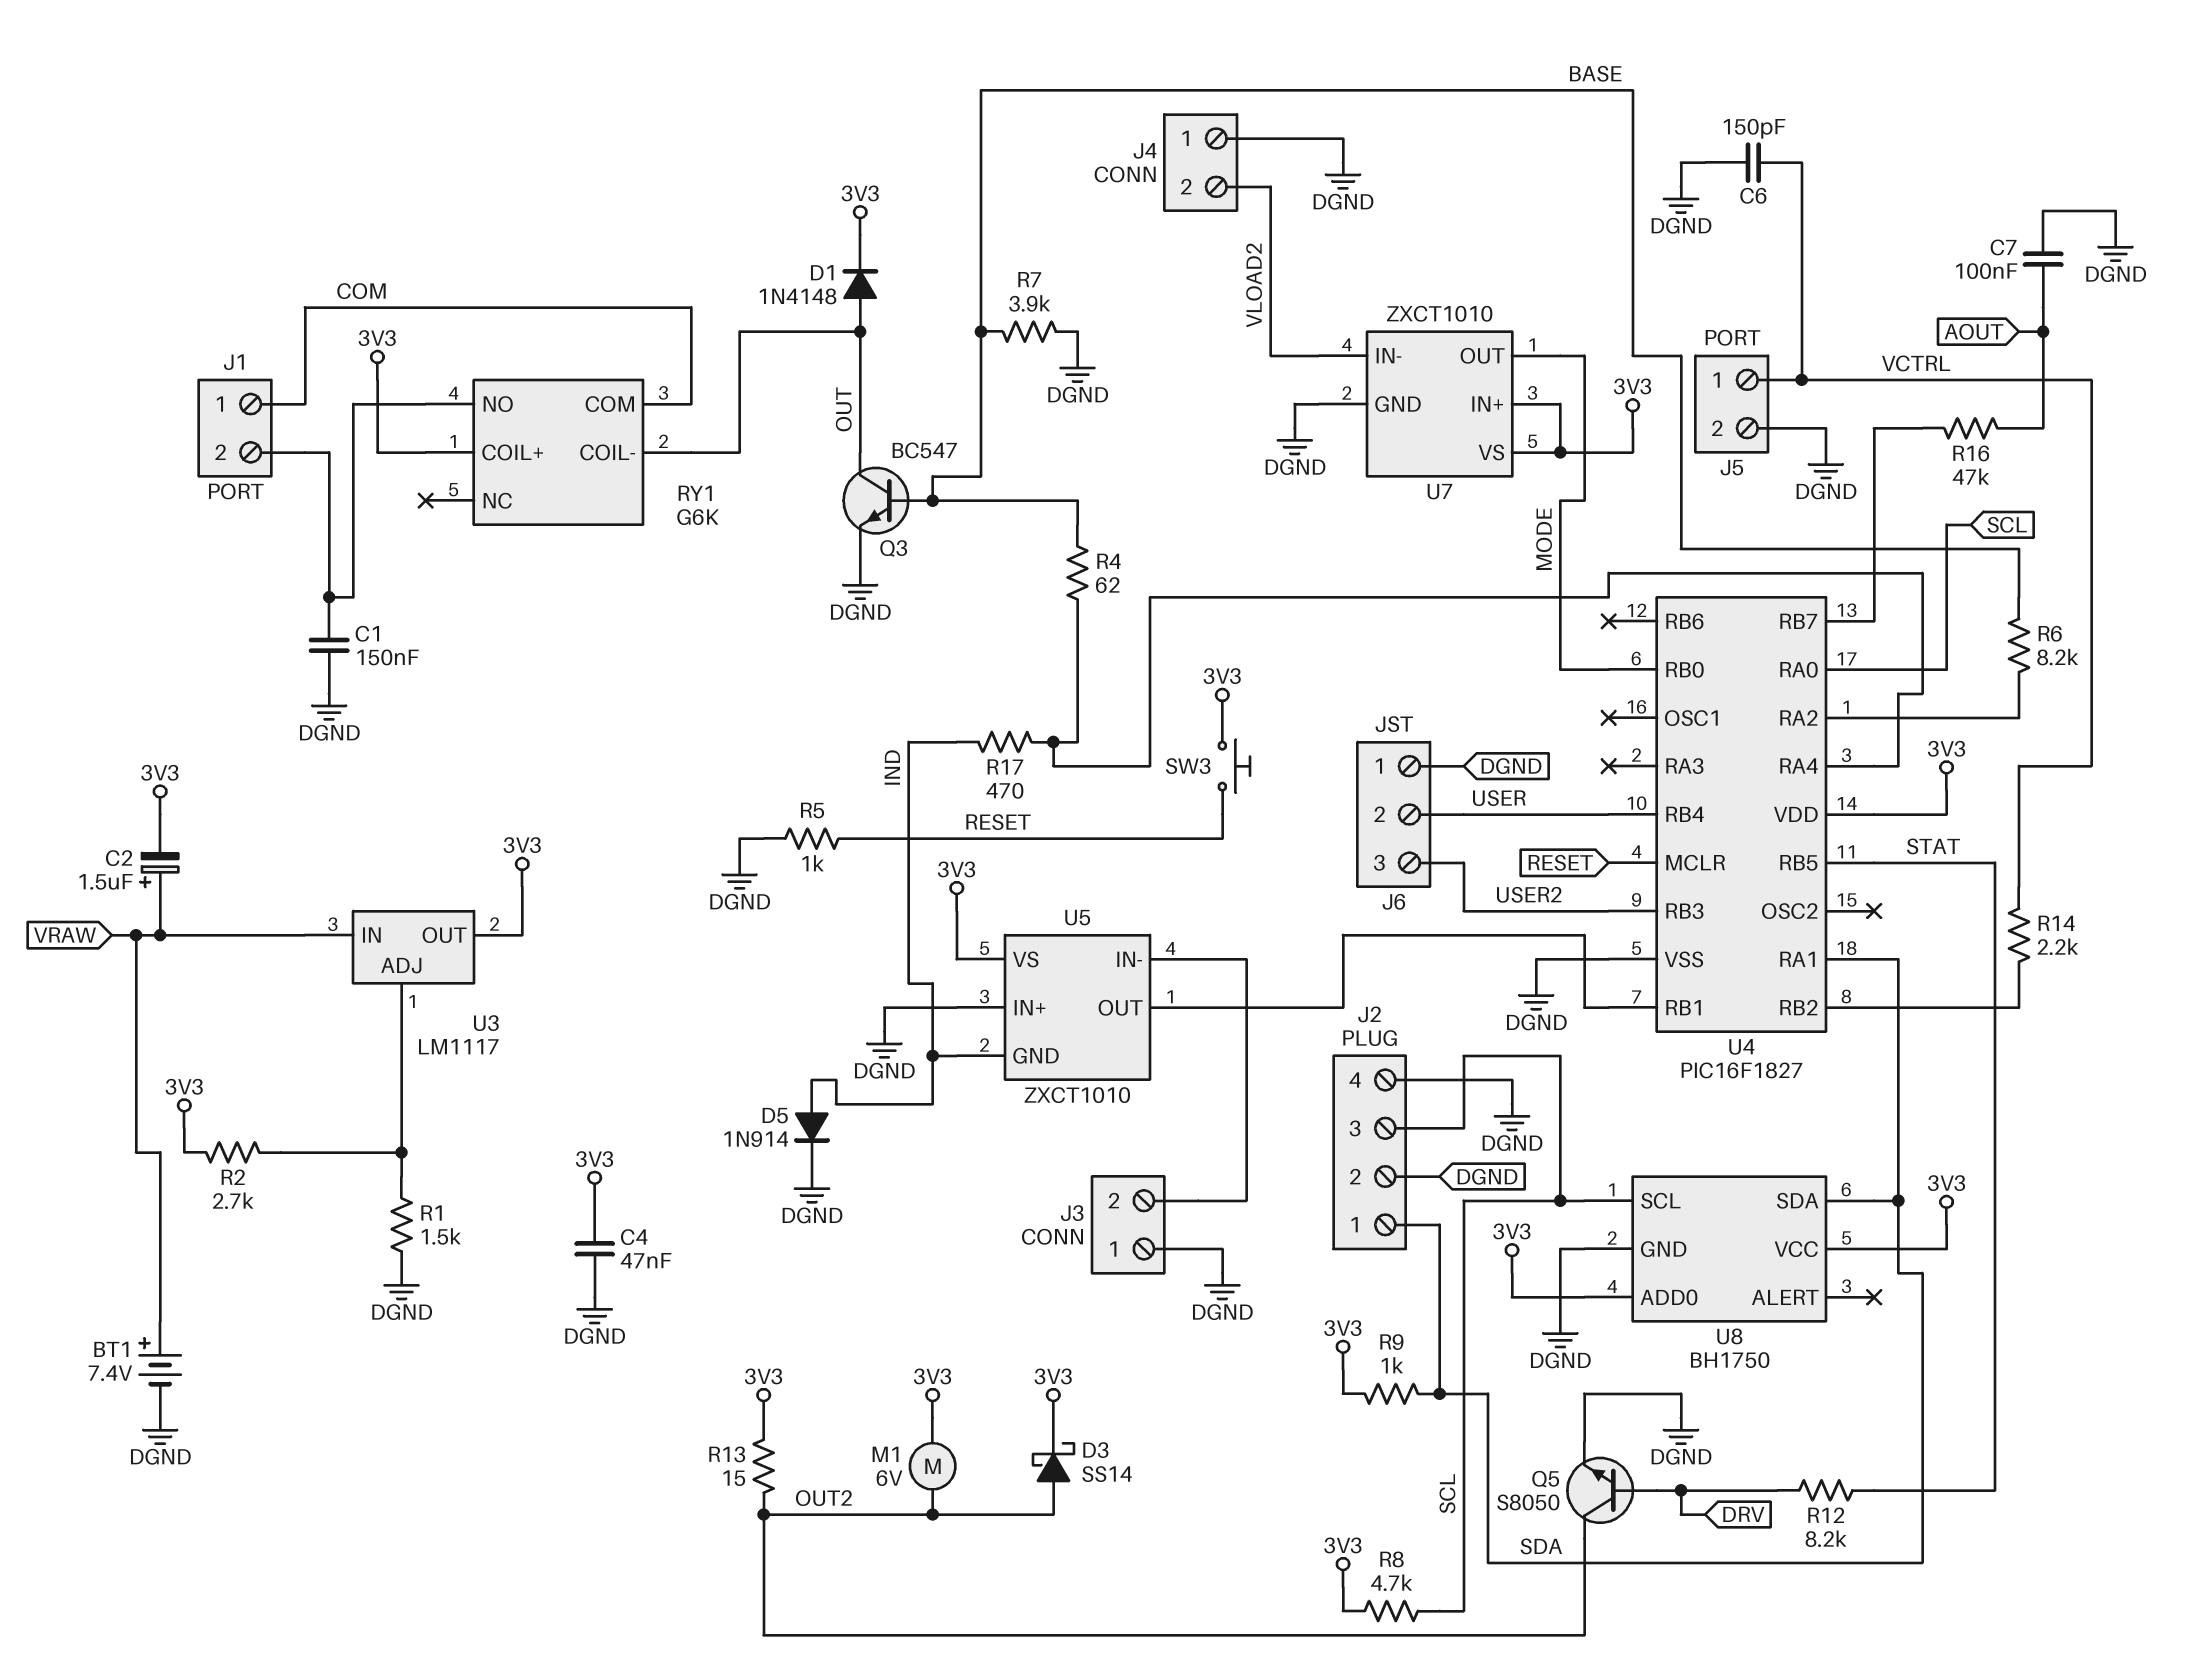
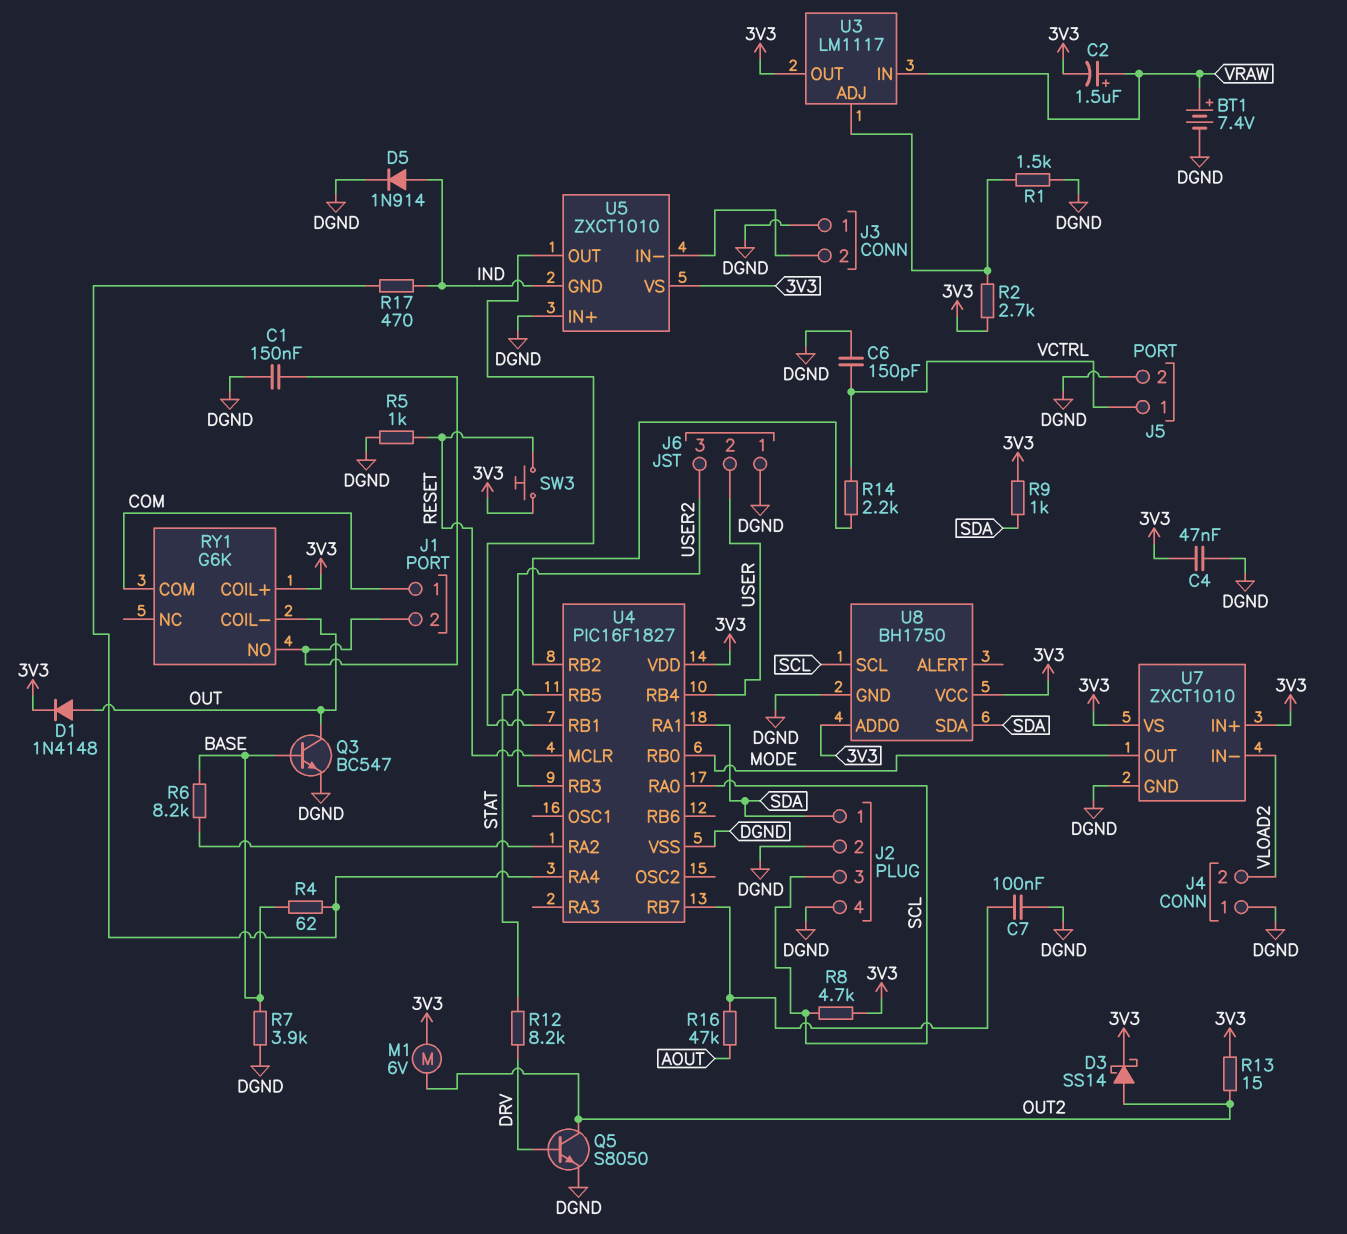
C7: 100nF (AOUT, DGND) -> 100nF (DGND, U4/RB7)

